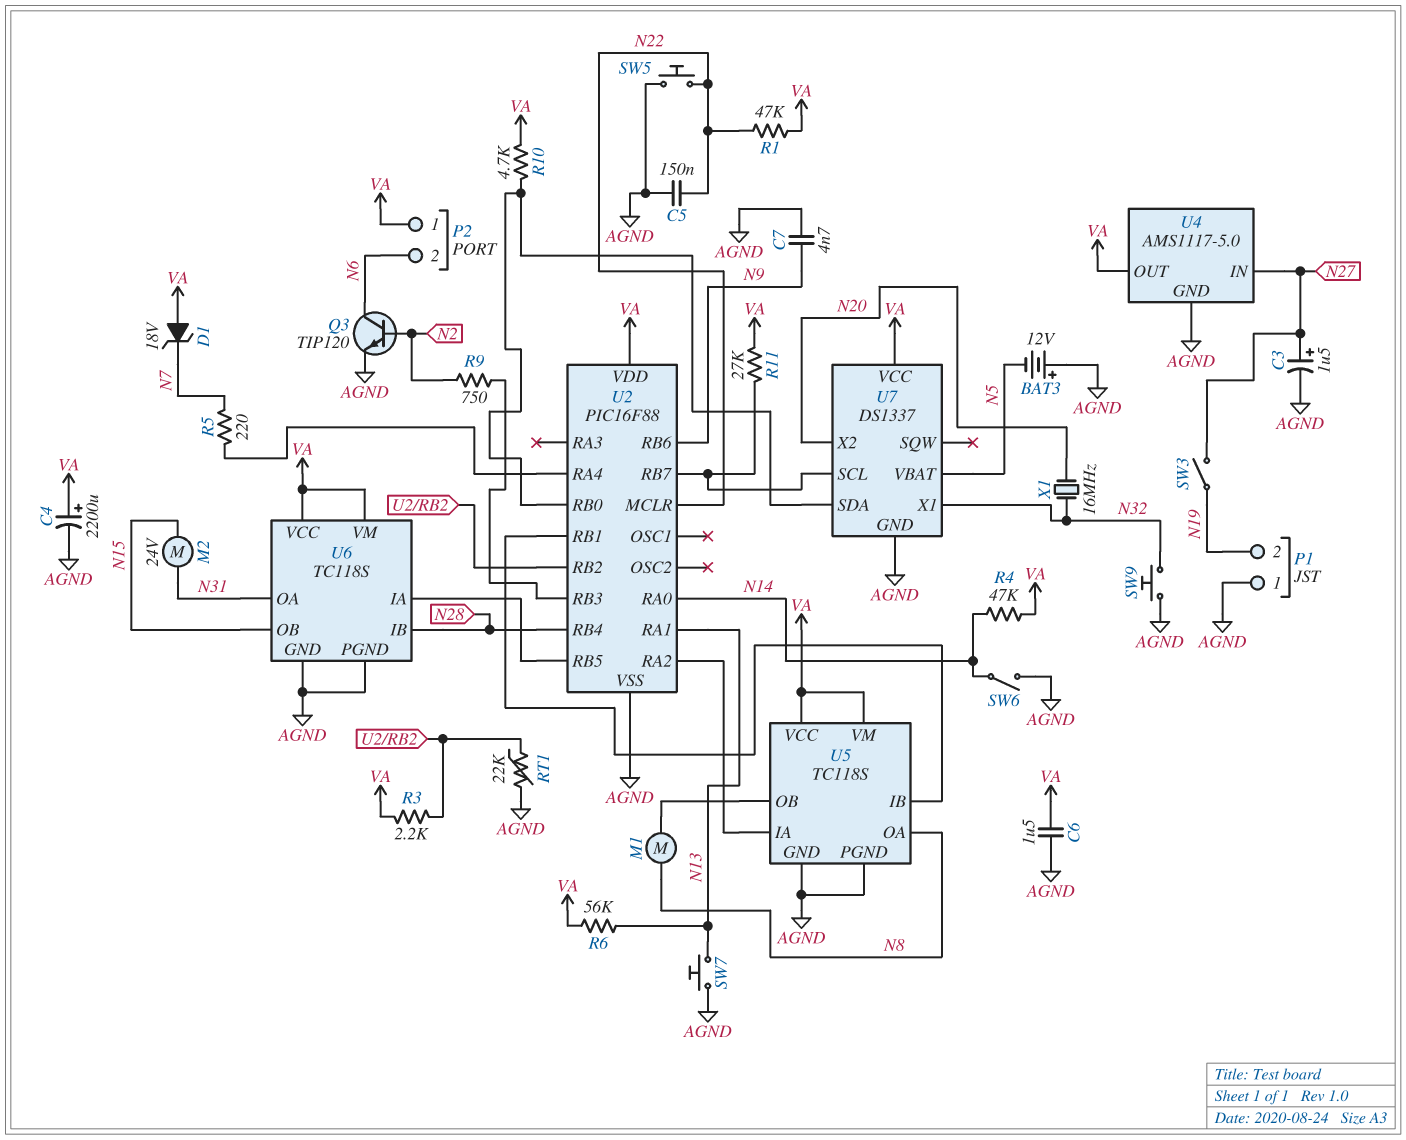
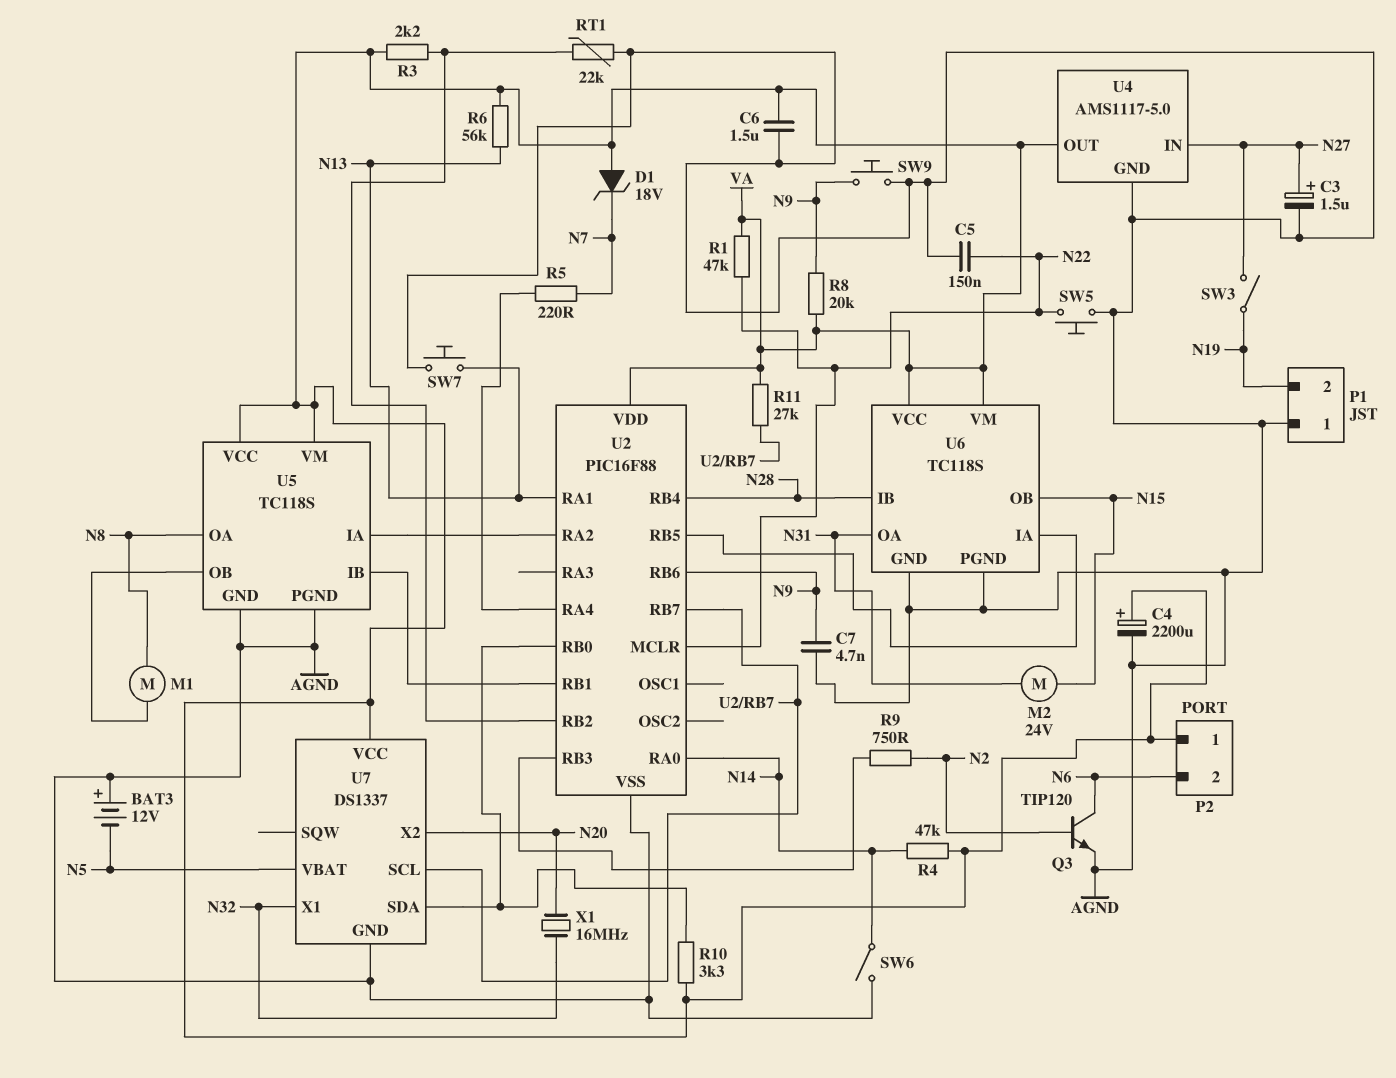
R8: none -> 20k (N9, VA)
R10: 4.7k (U2/RB0, VA) -> 3.3k (U2/RB0, VA)
SW9: button (AGND, N32) -> button (AGND, N9)

